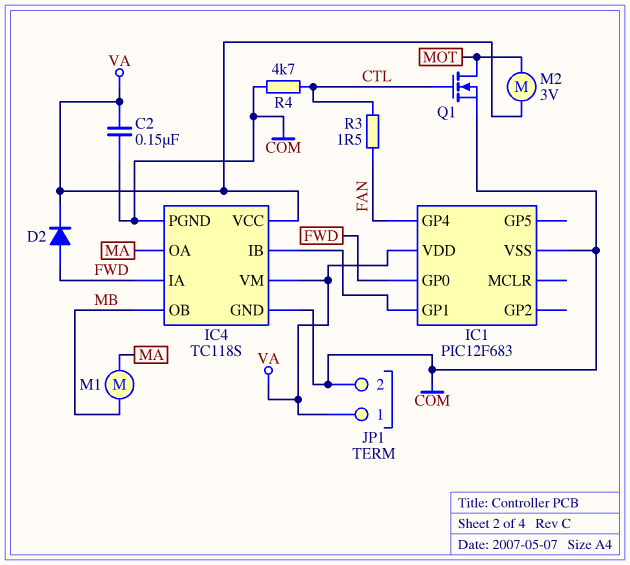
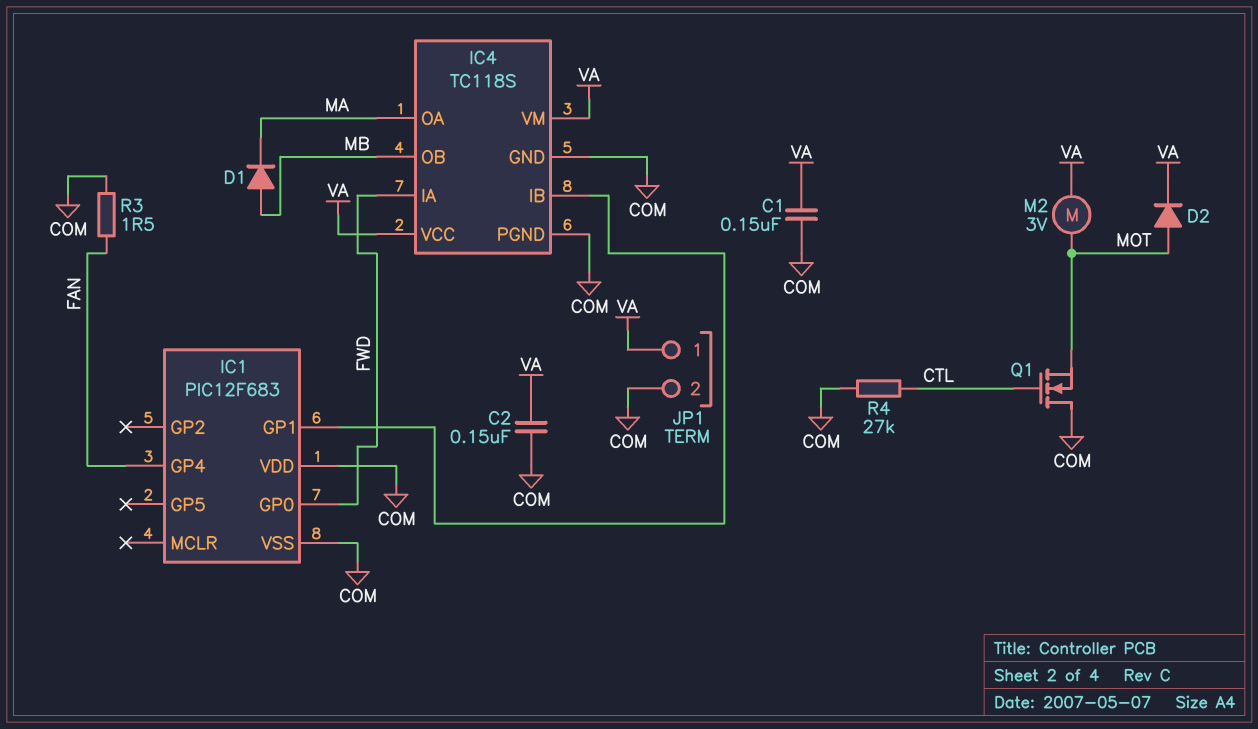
C1: none -> 150nF (COM, VA)
D1: none -> diode (A MB, K MA)
D2: diode (A FWD, K VA) -> diode (A MOT, K VA)
IC1 pin VDD: VA -> COM
M1: motor (MA, MB) -> none
Q1: NMOS (G CTL, D MOT, S COM) -> NMOS (G CTL, D COM, S MOT)
R3: 1.5 (CTL, FAN) -> 1.5 (COM, FAN)
R4: 4.7k (COM, CTL) -> 27k (COM, CTL)

